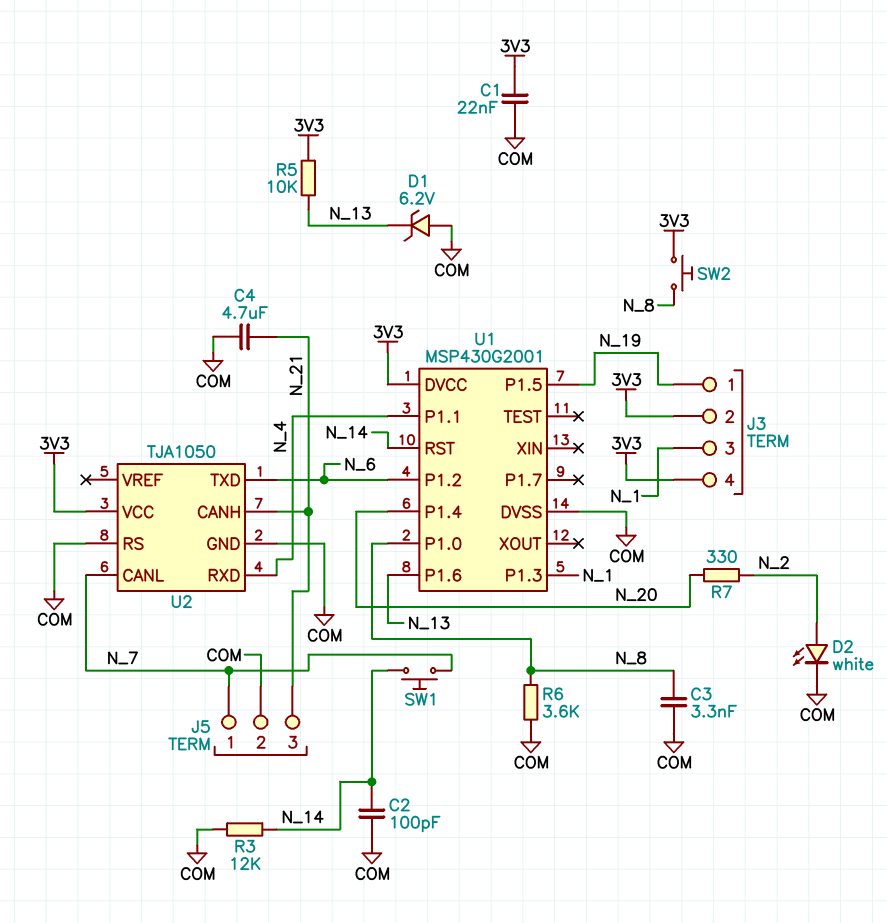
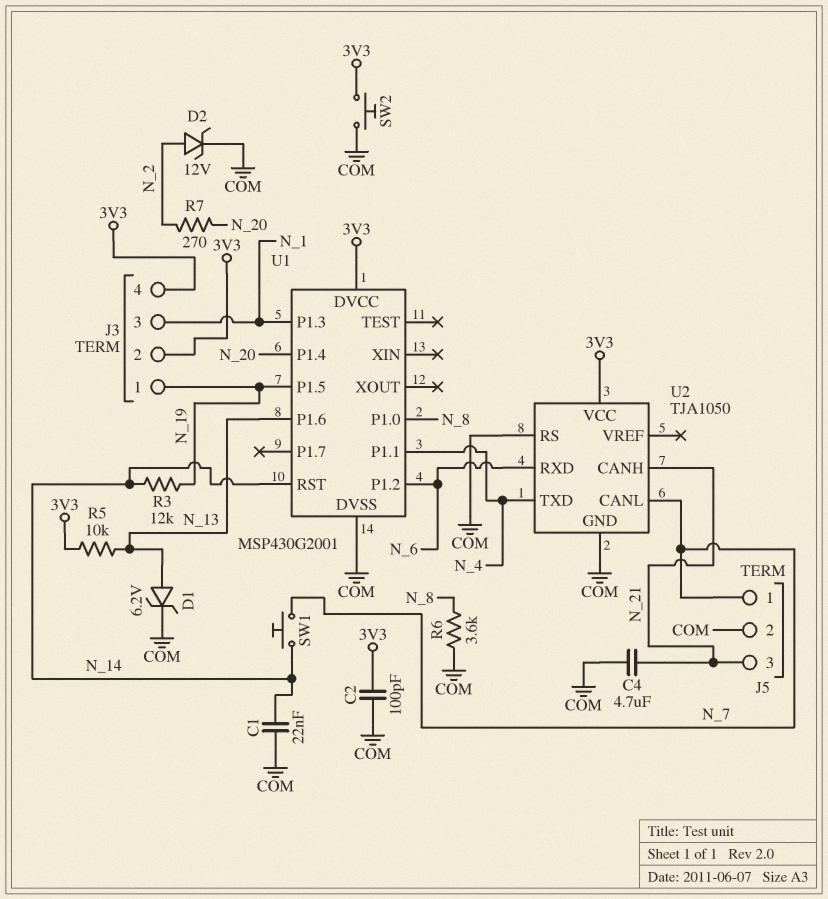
C1: 22nF (3V3, COM) -> 22nF (COM, N_14)
C2: 100pF (COM, N_14) -> 100pF (3V3, COM)
C3: 3.3nF (COM, N_8) -> none
D1: zener 6.2V (A COM, K N_13) -> zener 6.2V (A N_13, K COM)
D2: LED white (A N_2, K COM) -> zener 12V (A N_2, K COM)
R3: 12k (COM, N_14) -> 12k (N_14, N_19)
R7: 330 (N_2, N_20) -> 270 (N_2, N_20)
SW2: button (3V3, N_8) -> button (3V3, COM)
U2 pin RXD: N_4 -> N_6
U2 pin TXD: N_6 -> N_4

